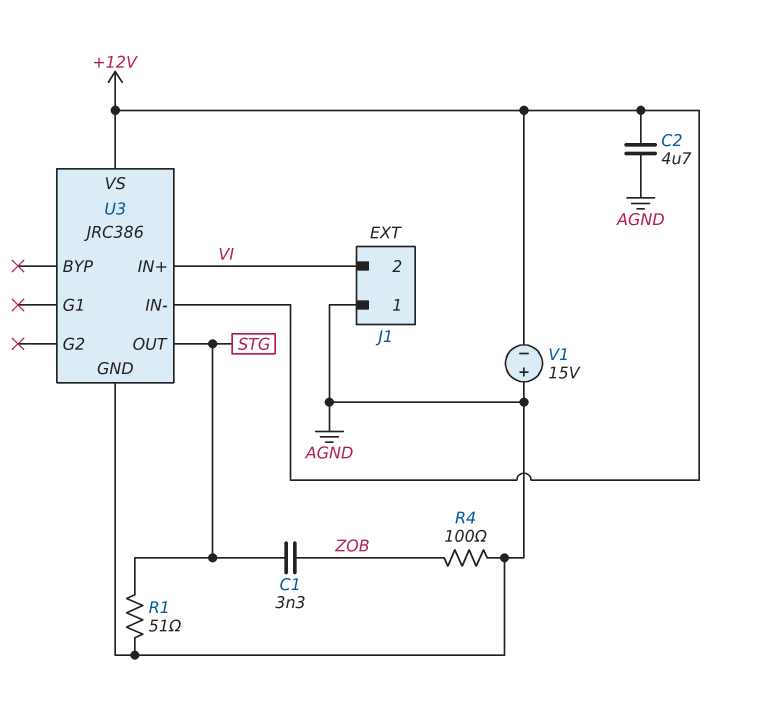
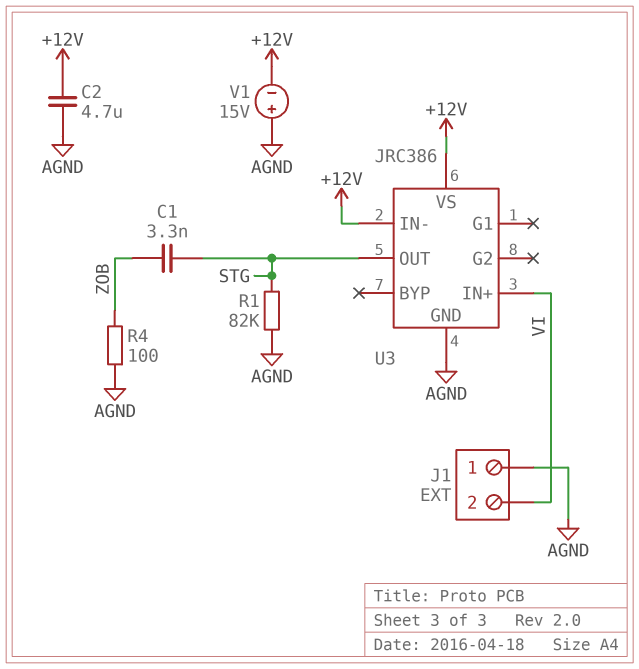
R1: 51 (AGND, STG) -> 82k (AGND, STG)

